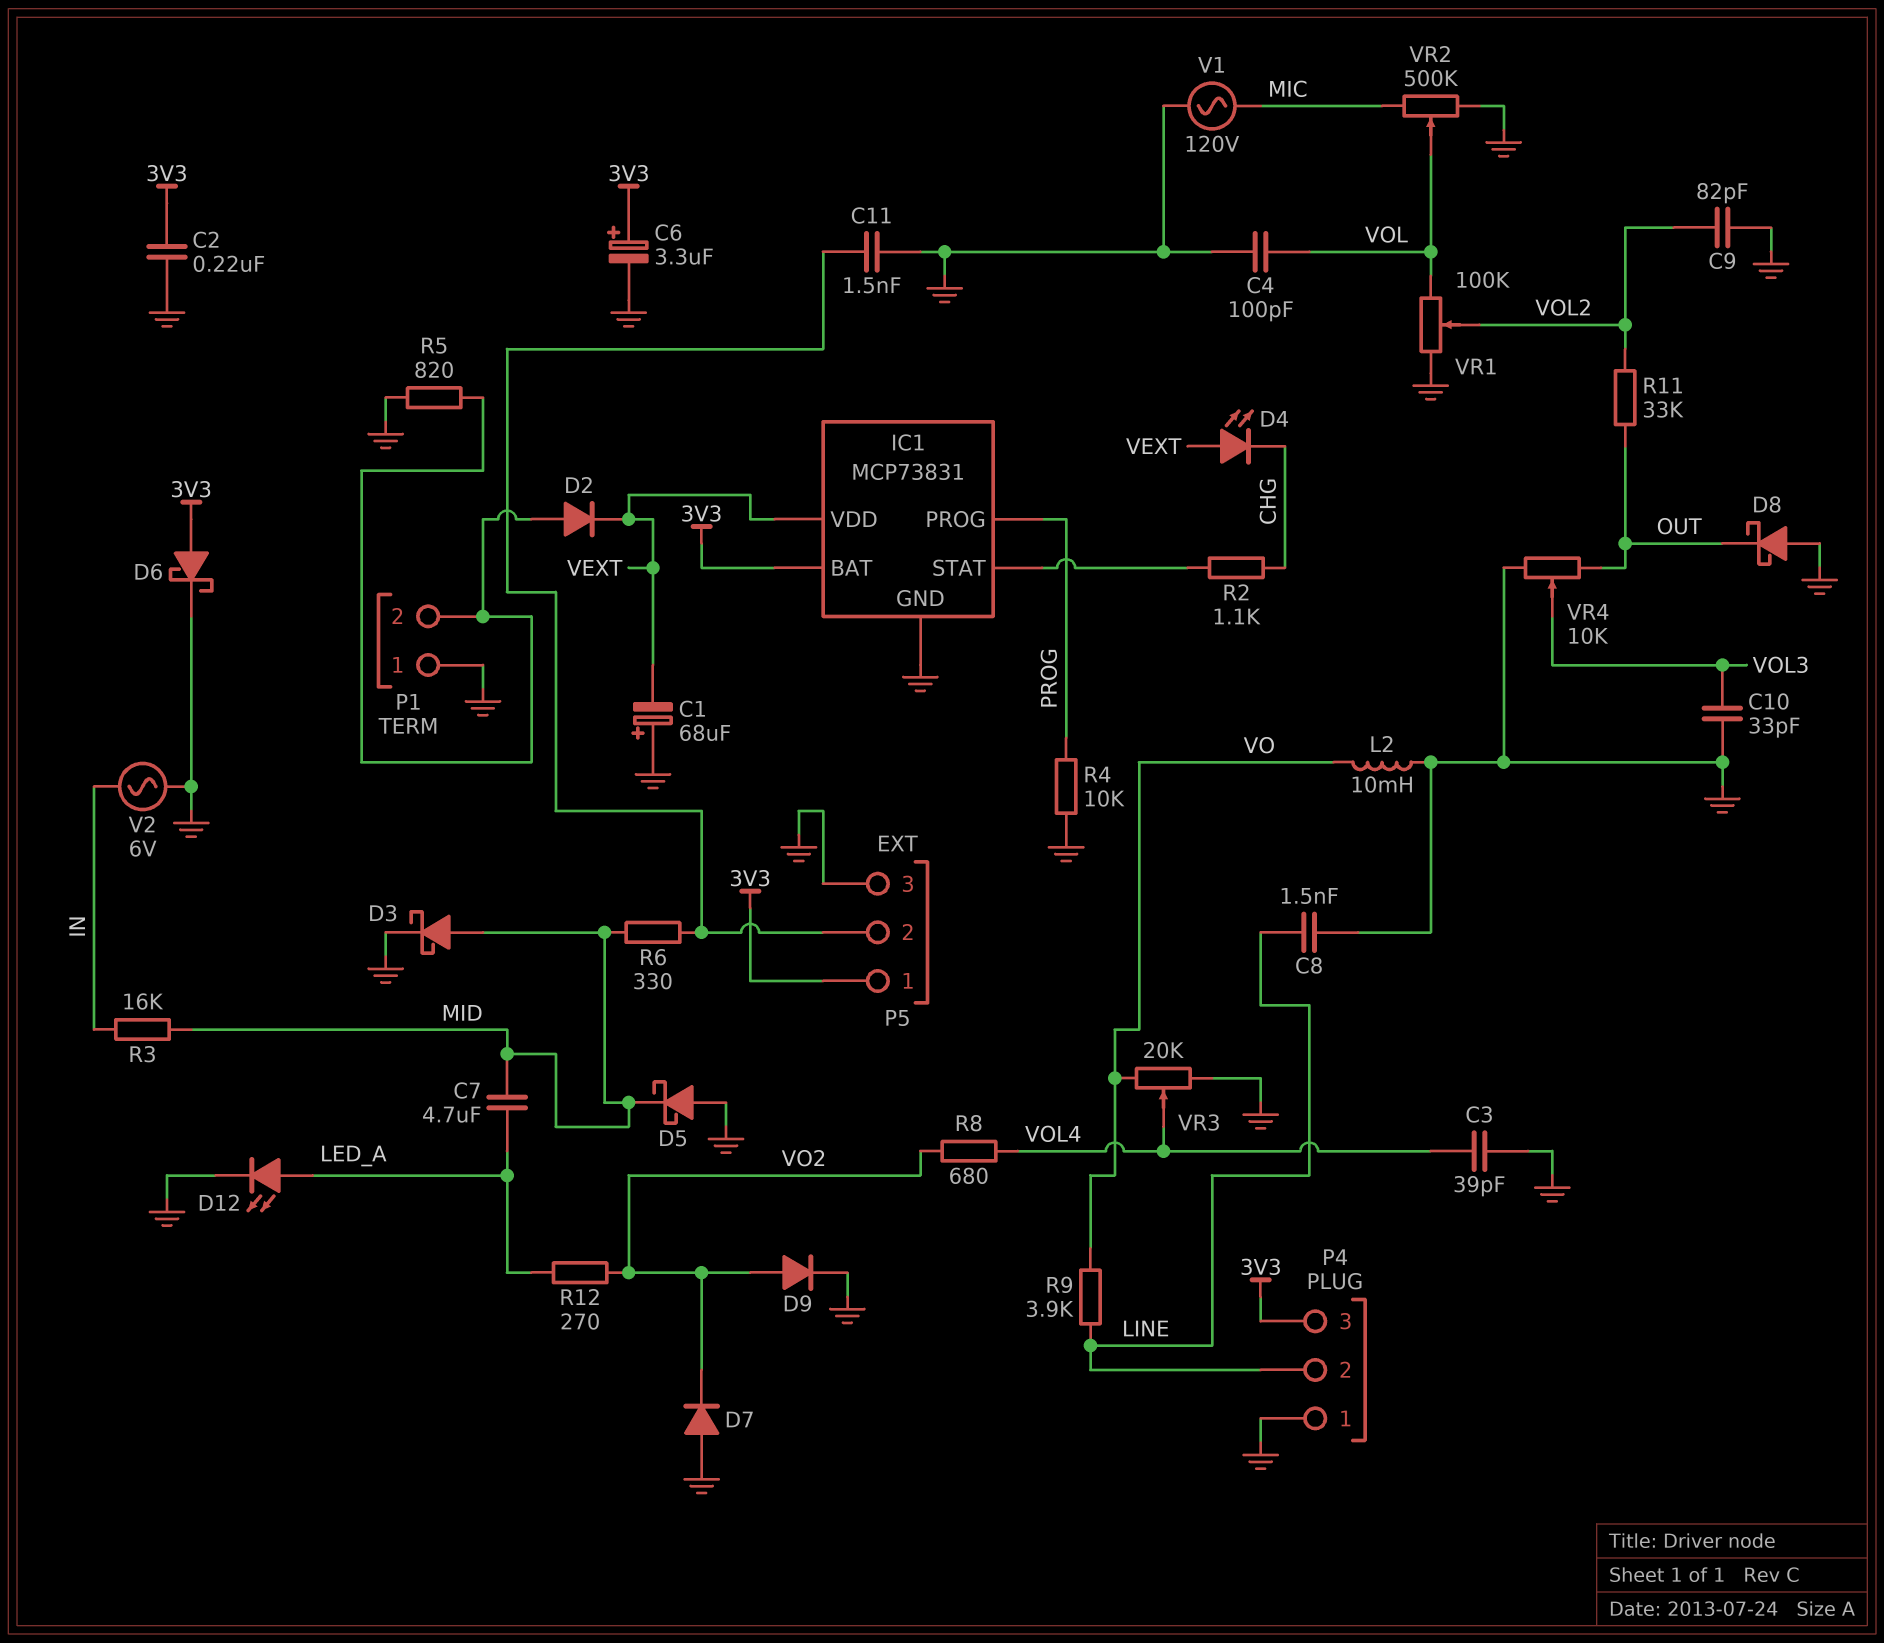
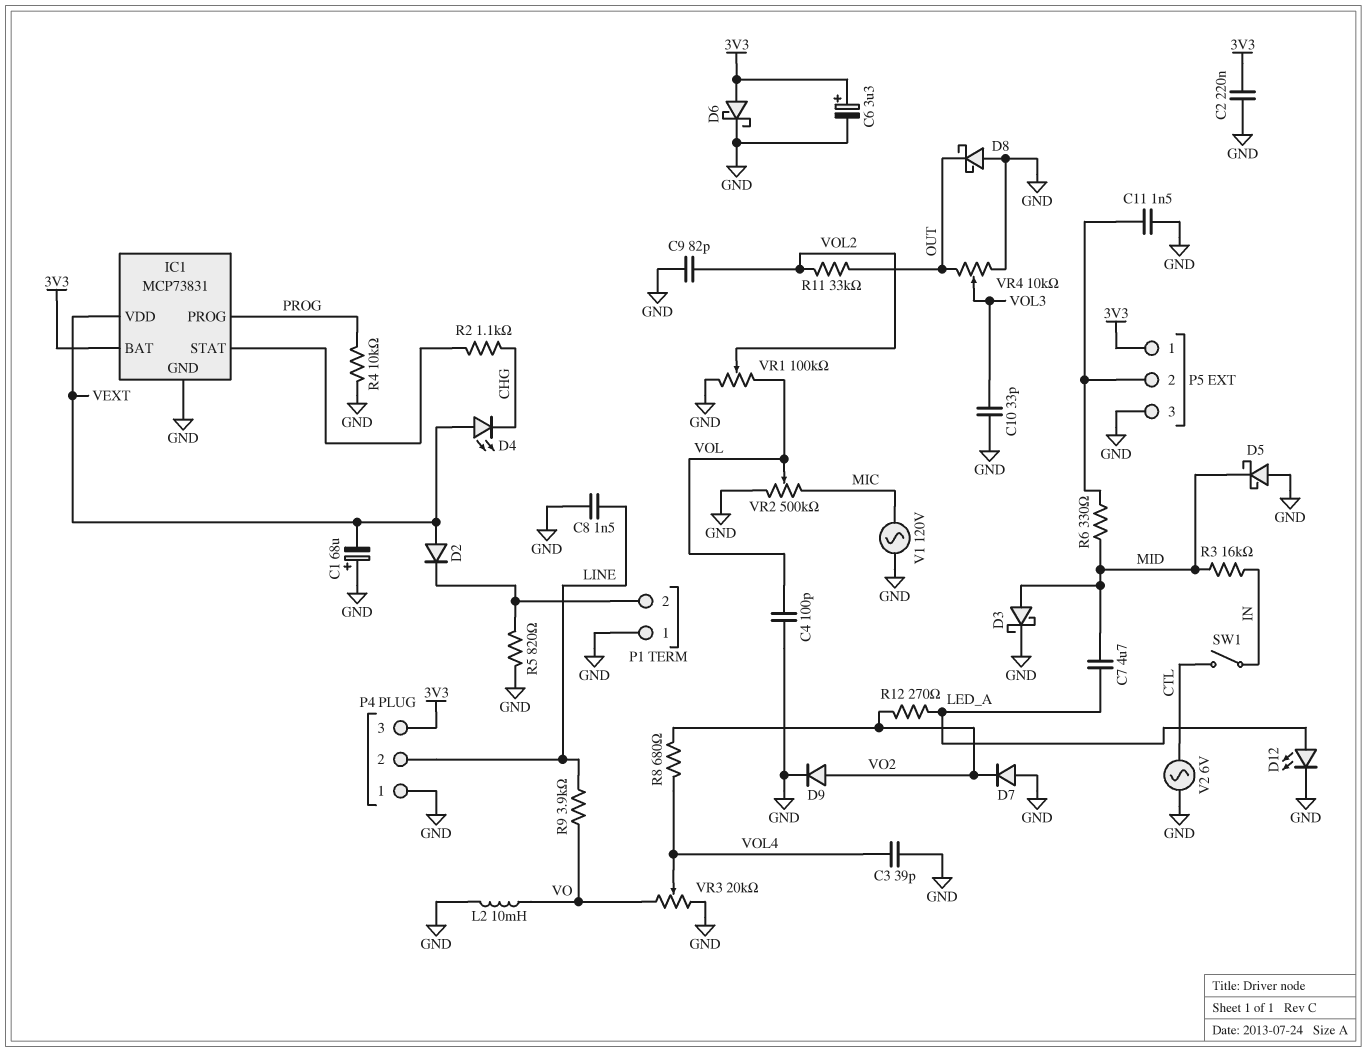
D2: diode (A P1/2, K VEXT) -> diode (A VEXT, K P1/2)
SW1: none -> switch (CTL, IN)
V2: AC 6V (GND, IN) -> AC 6V (CTL, GND)

